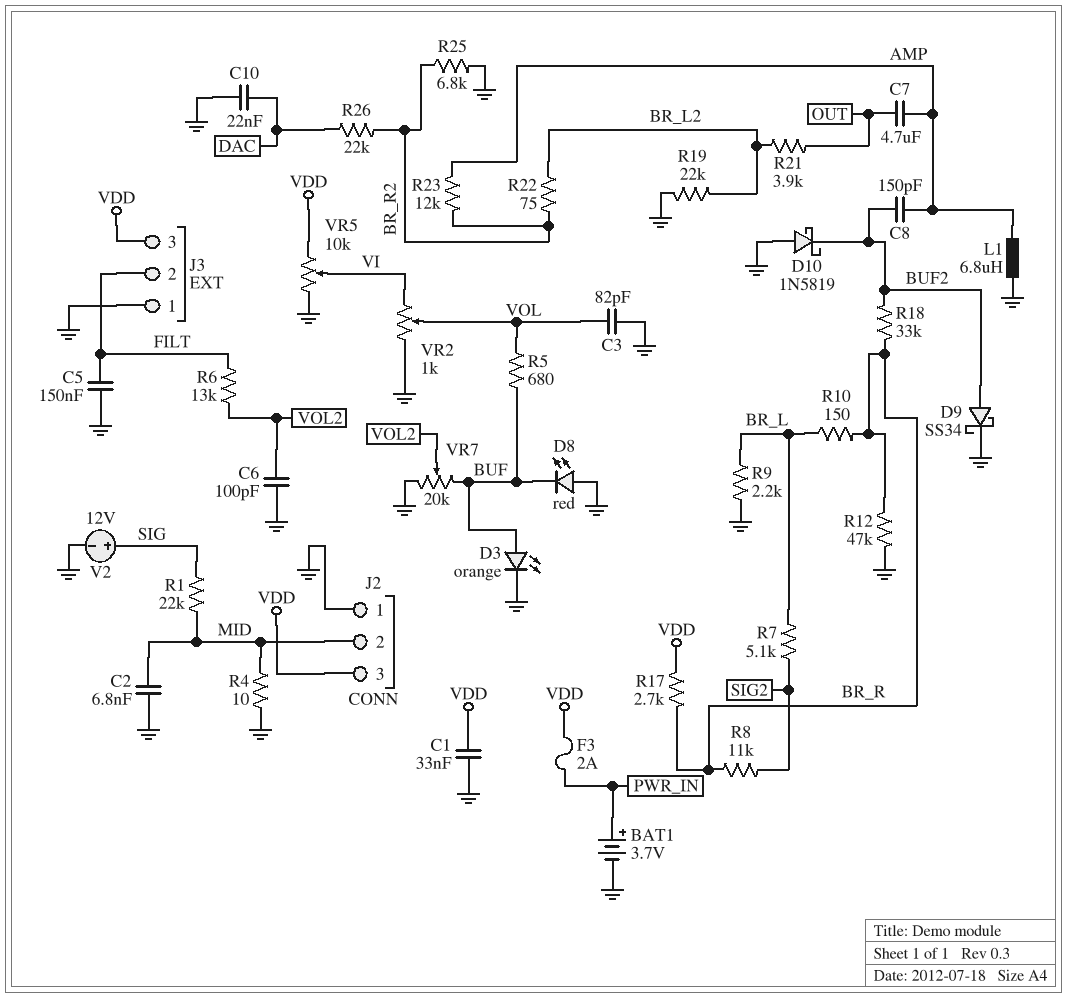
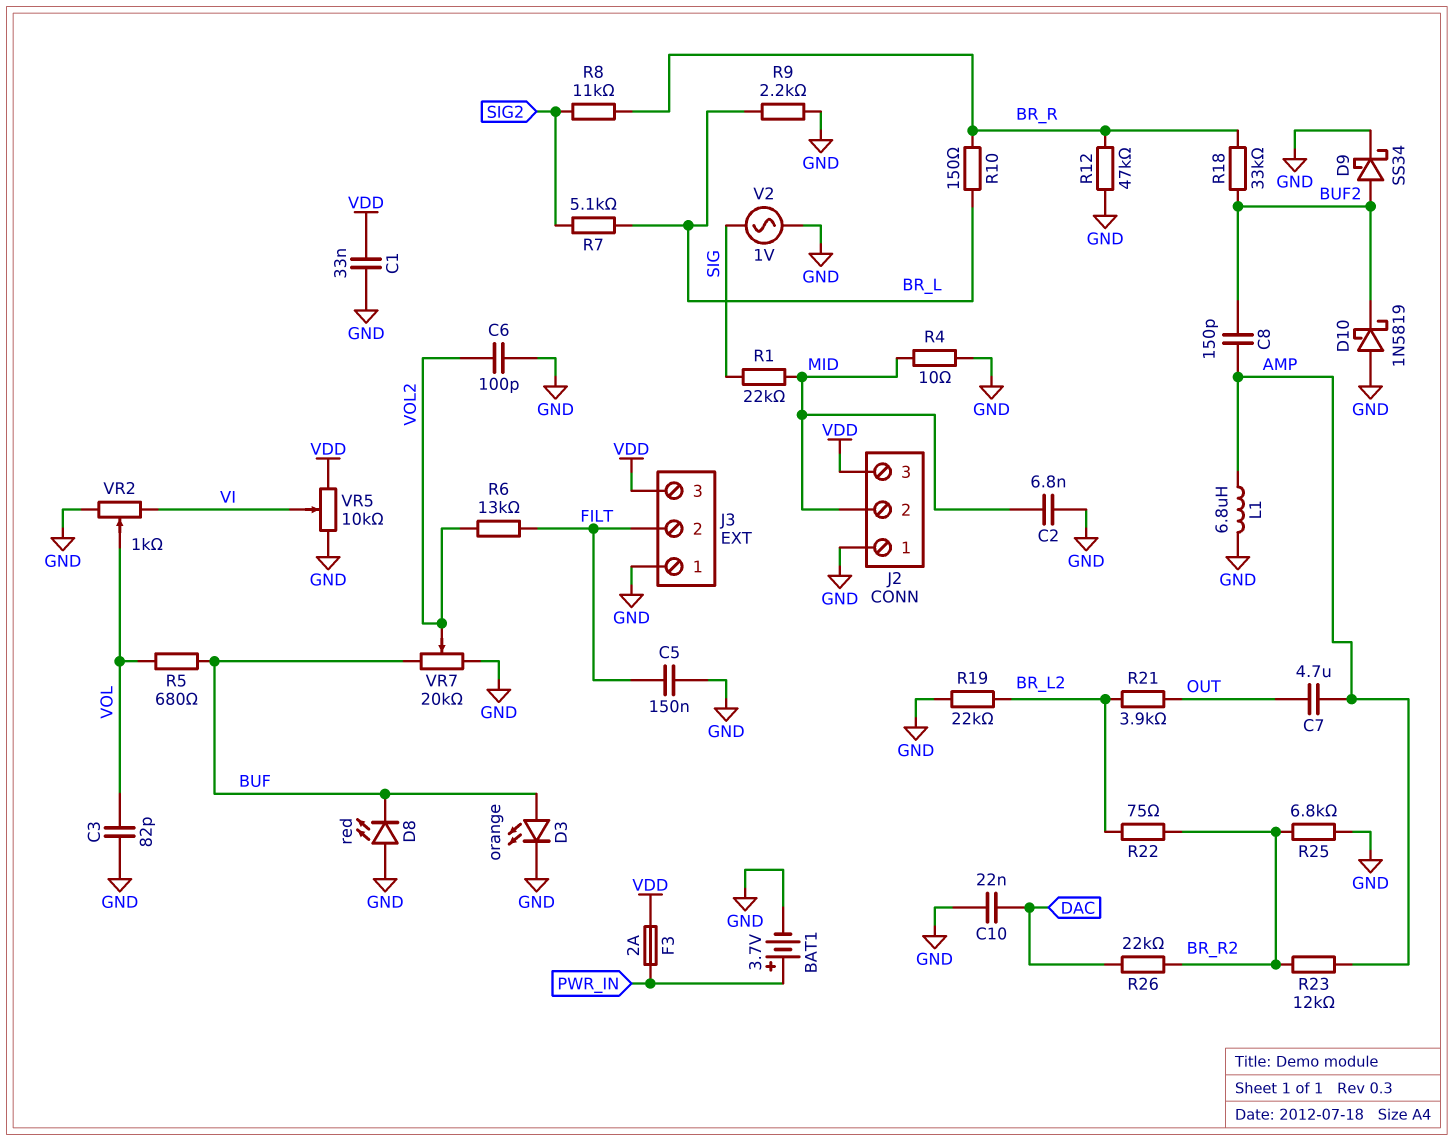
R17: 2.7k (BR_R, VDD) -> none
V2: 12V (plus SIG, minus GND) -> AC 1V (GND, SIG)

